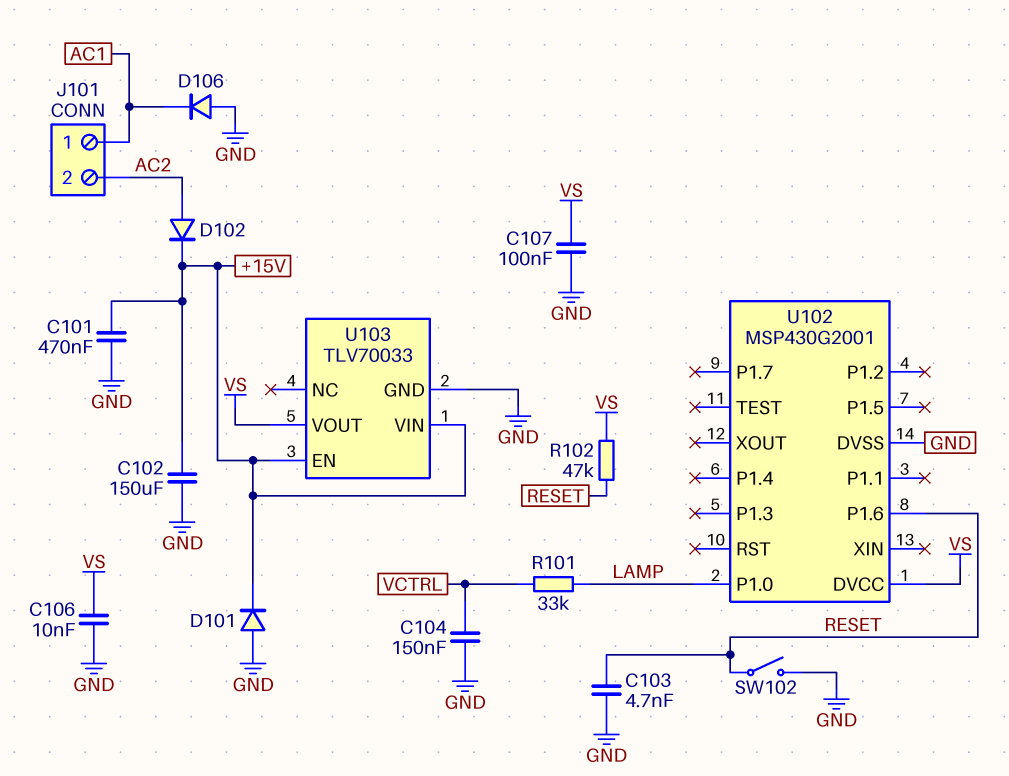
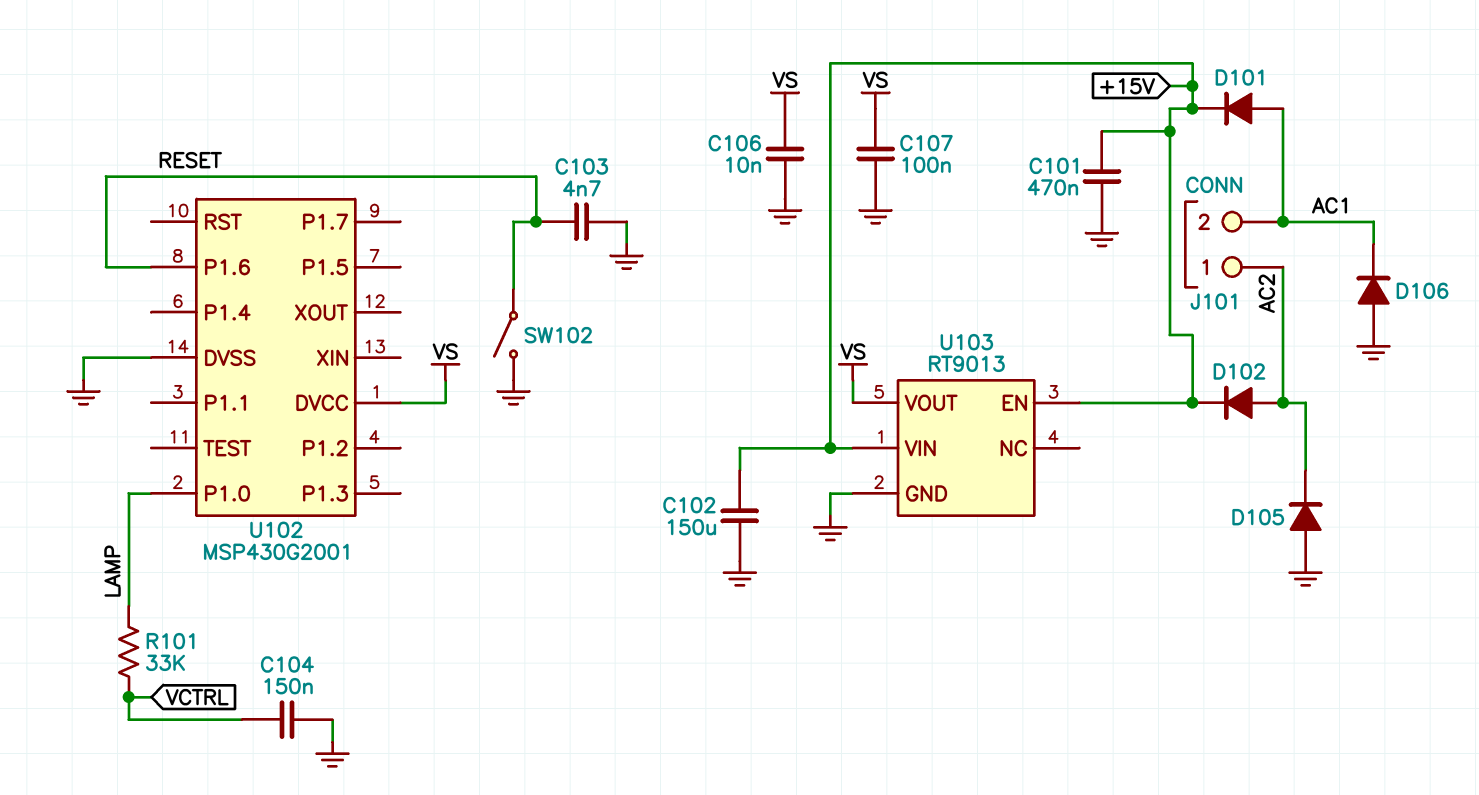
D101: diode (A GND, K +15V) -> diode (A AC1, K +15V)
D105: none -> diode (A GND, K AC2)
J101 pin 1: AC1 -> AC2
J101 pin 2: AC2 -> AC1
R102: 47k (RESET, VS) -> none
U103: TLV70033 -> RT9013

